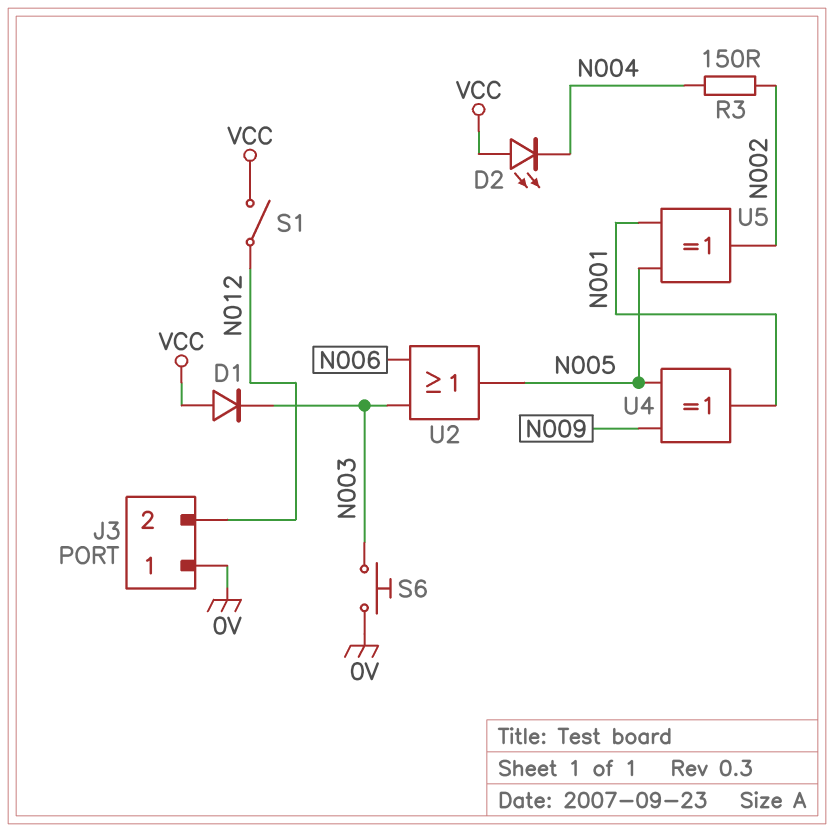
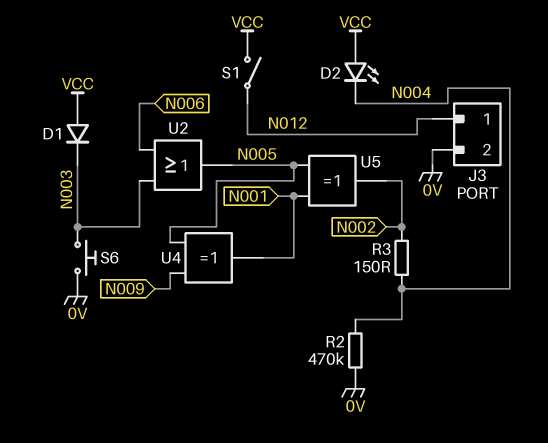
J3 pin 1: 0V -> N012
J3 pin 2: N012 -> 0V
R2: none -> 470k (0V, N004)

